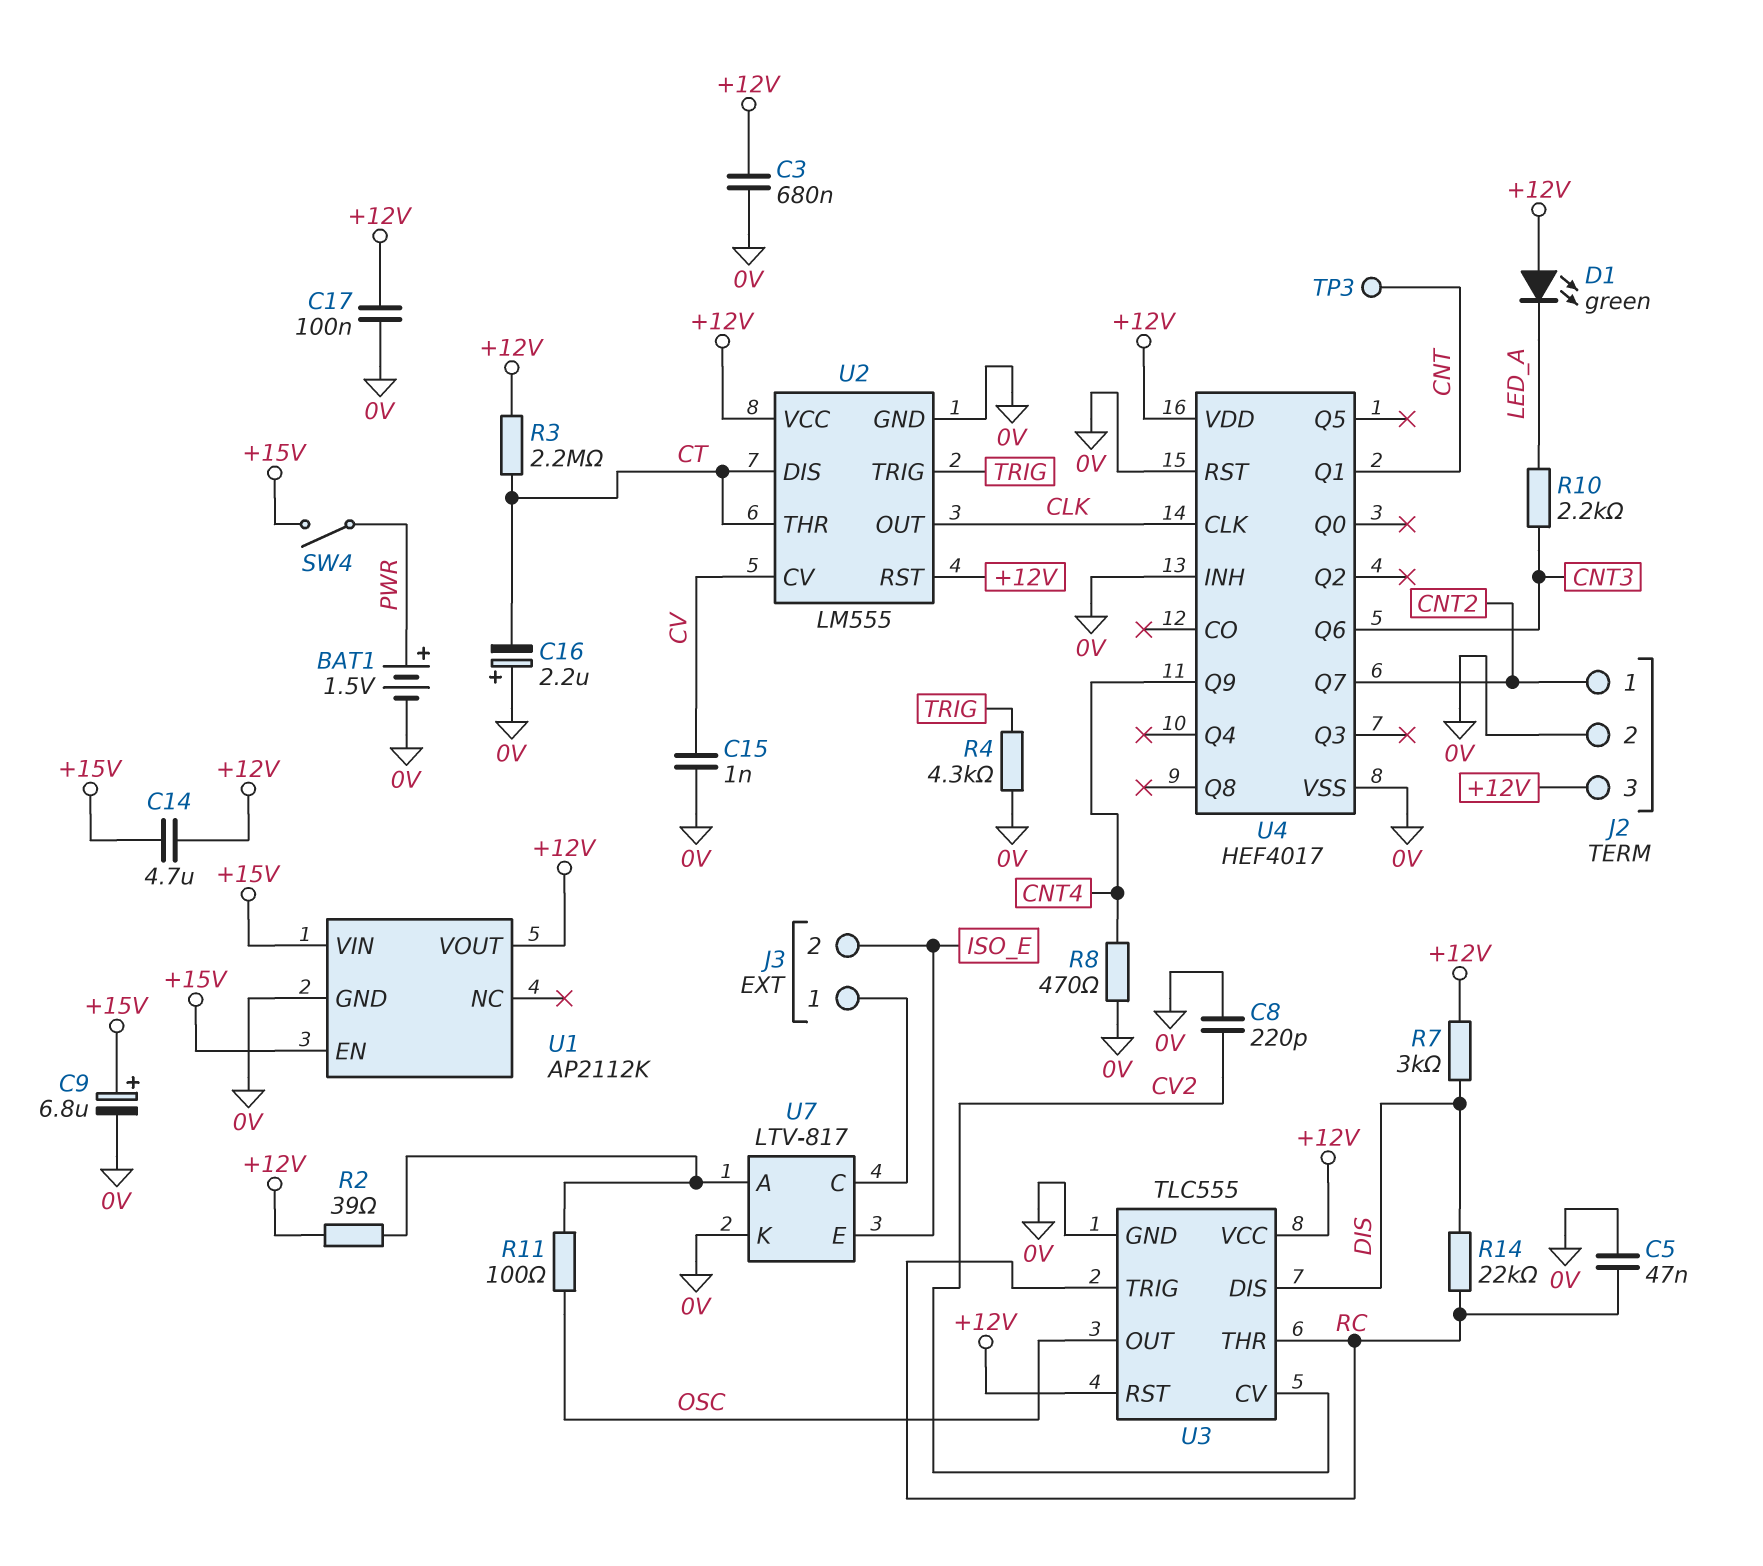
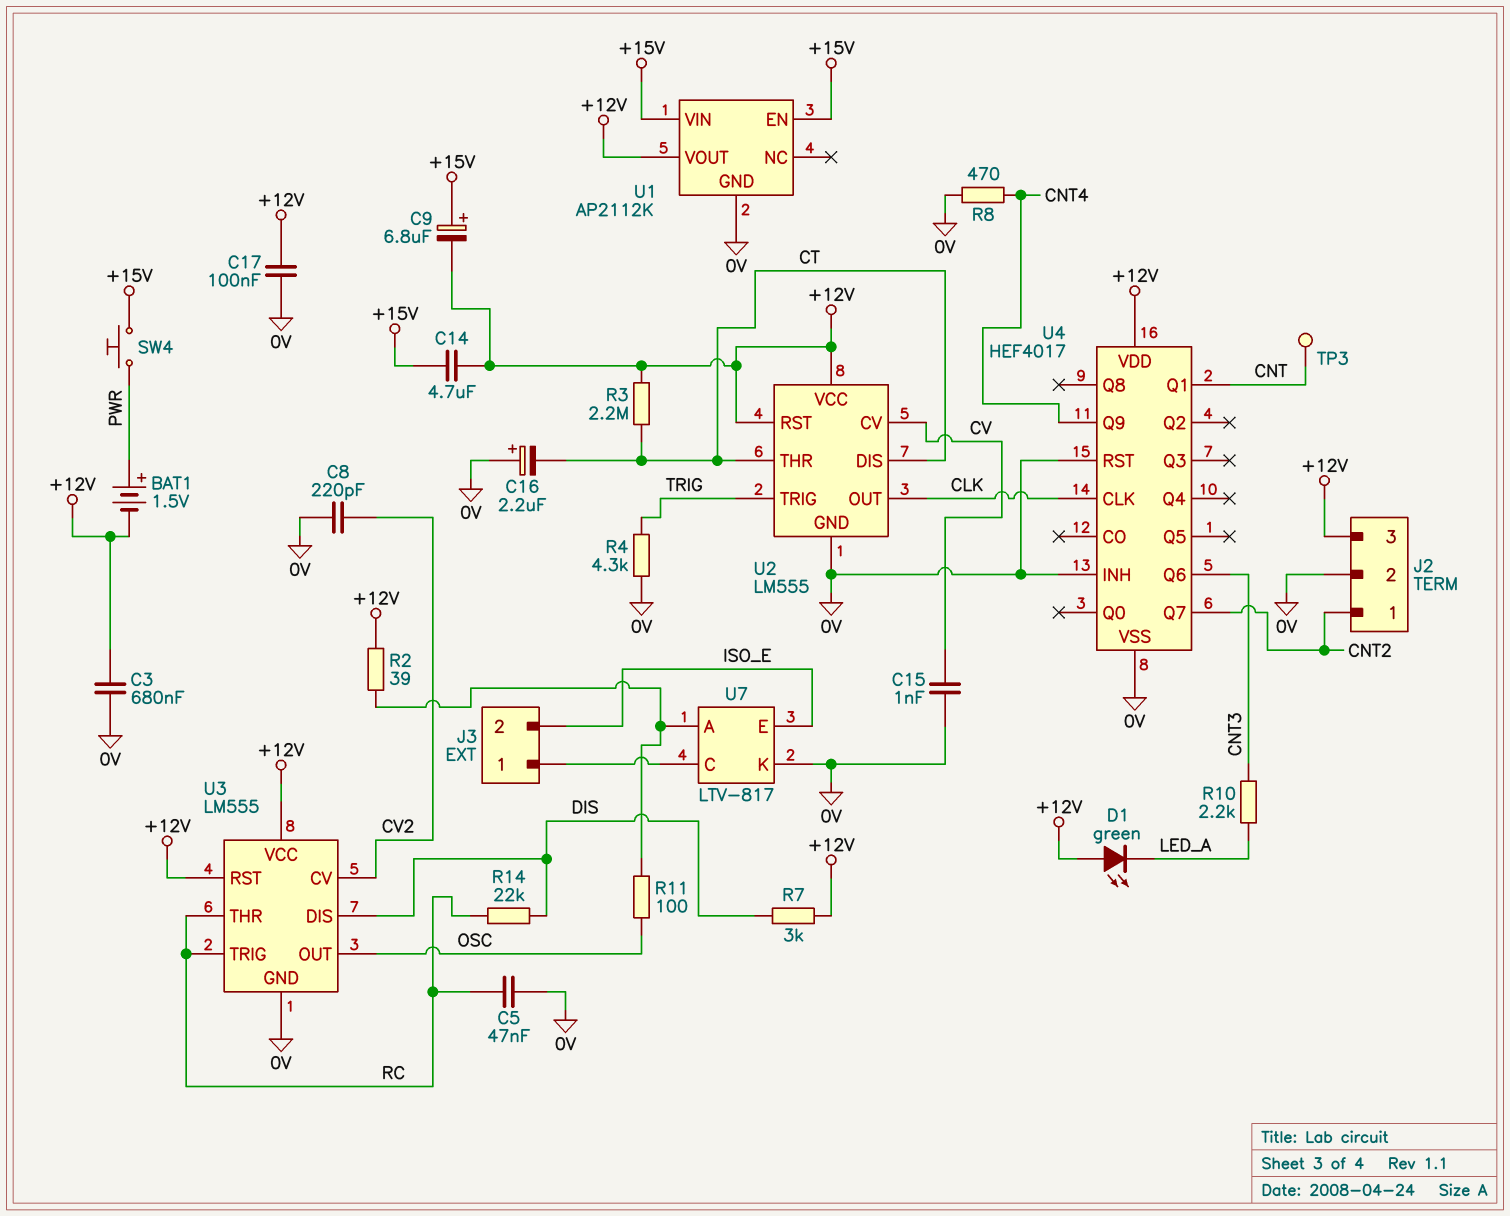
BAT1: 1.5V (plus PWR, minus 0V) -> 1.5V (plus PWR, minus +12V)
C9: 6.8uF (plus +15V, minus 0V) -> 6.8uF (plus +15V, minus +12V)
SW4: switch (+15V, PWR) -> button (+15V, PWR)
U3: TLC555 -> LM555

